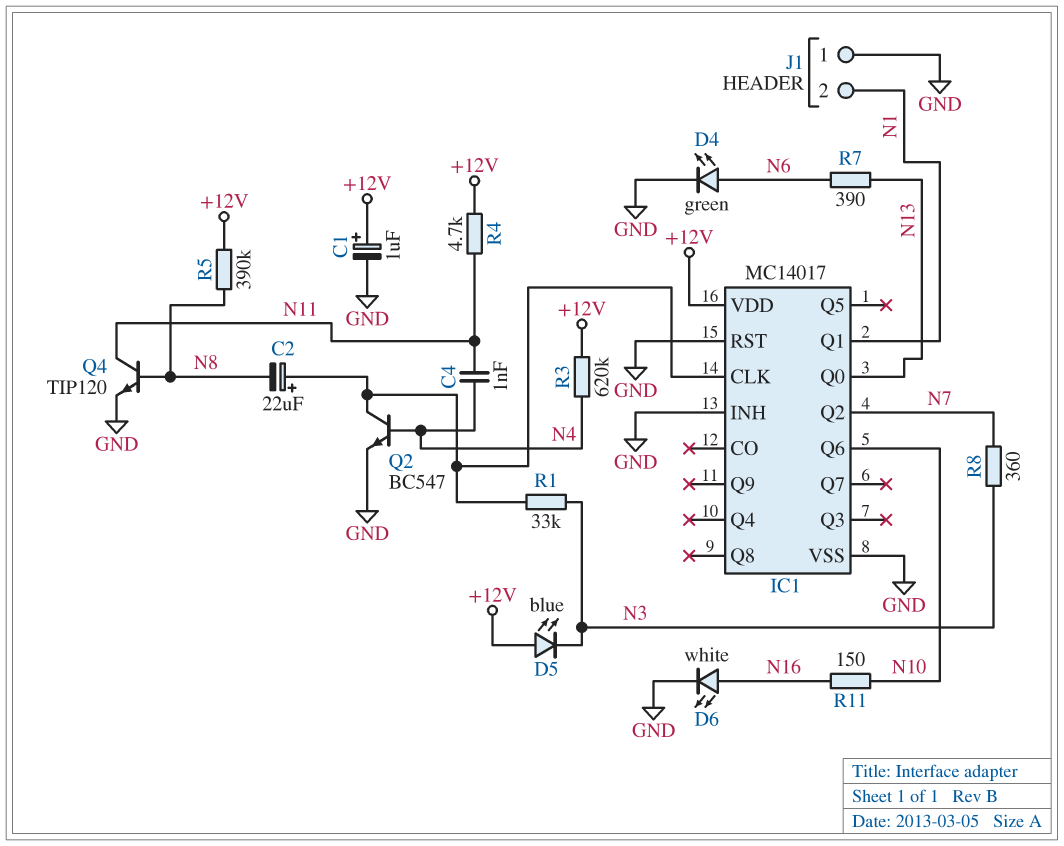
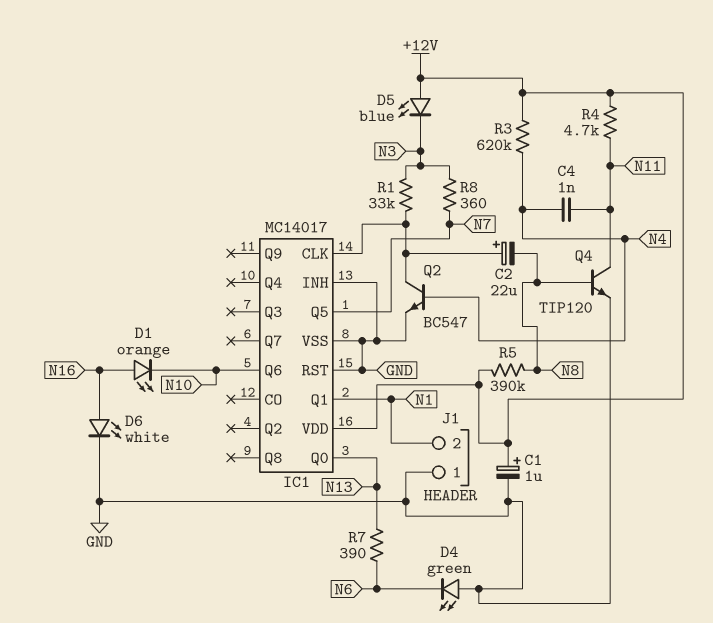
D1: none -> LED orange (A N16, K N10)
D4: LED green (A N6, K GND) -> LED green (A GND, K N6)
IC1 pin Q2: N7 -> none
IC1 pin Q5: none -> N7
R11: 150 (N10, N16) -> none

